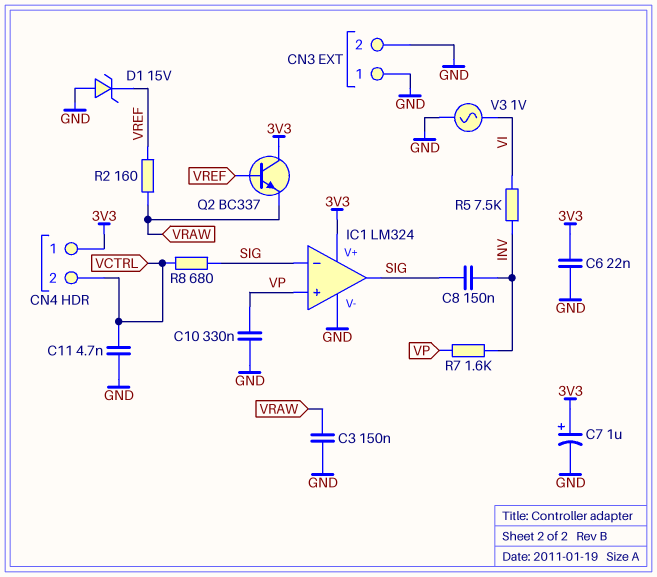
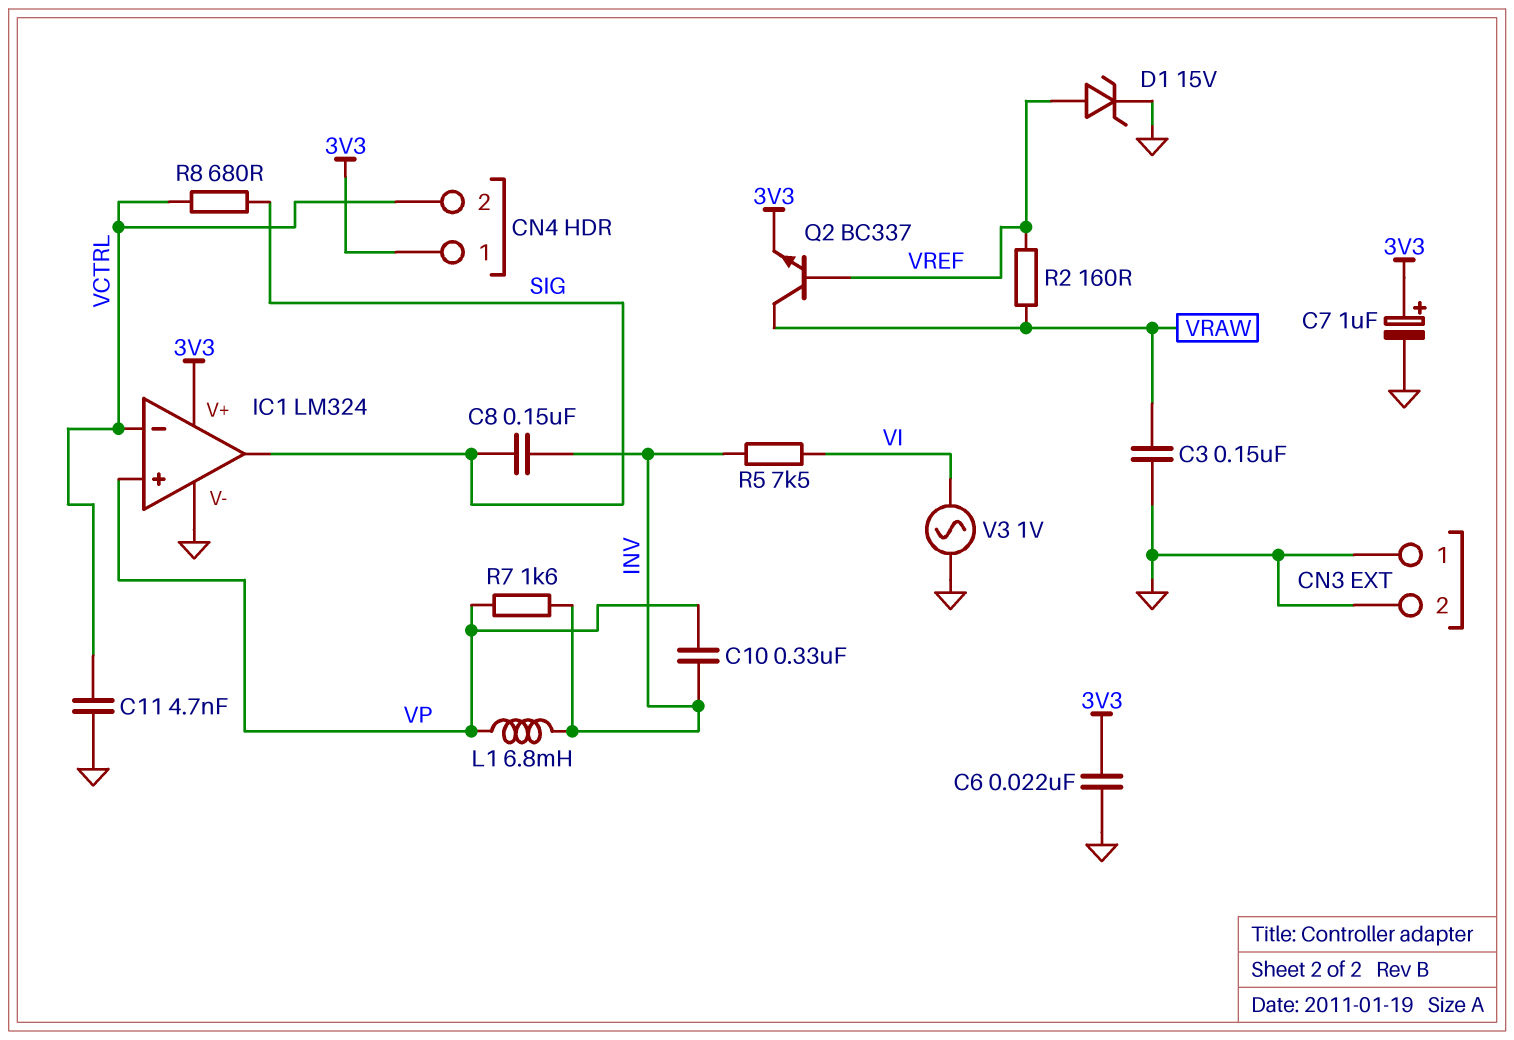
C10: 330nF (GND, VP) -> 330nF (INV, VP)
D1: zener 15V (A GND, K VREF) -> zener 15V (A VREF, K GND)
IC1 pin in-: SIG -> VCTRL
L1: none -> 6.8mH (INV, VP)
Q2: NPN BC337 (B VREF, C 3V3, E VRAW) -> NPN BC337 (B VREF, C VRAW, E 3V3)

